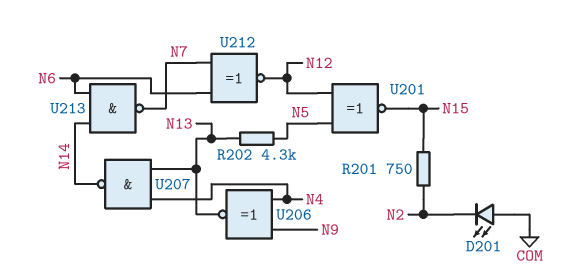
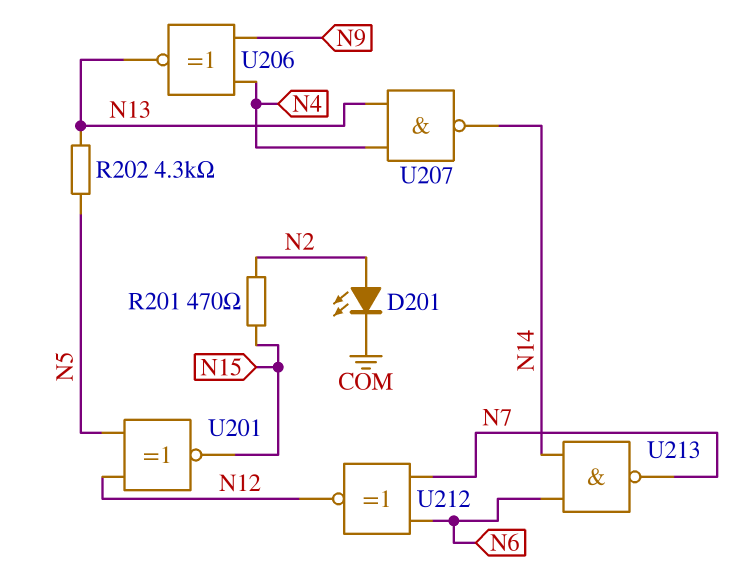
D201: LED (A COM, K N2) -> LED (A N2, K COM)
R201: 750 (N2, N15) -> 470 (N2, N15)

